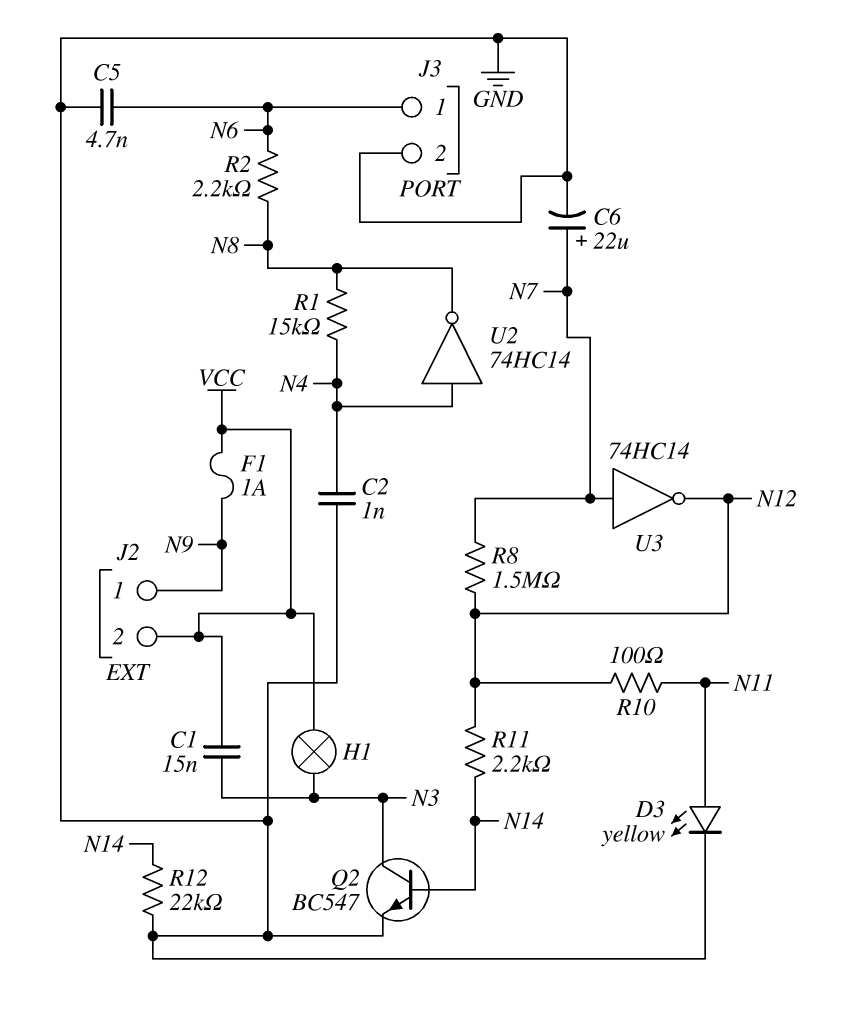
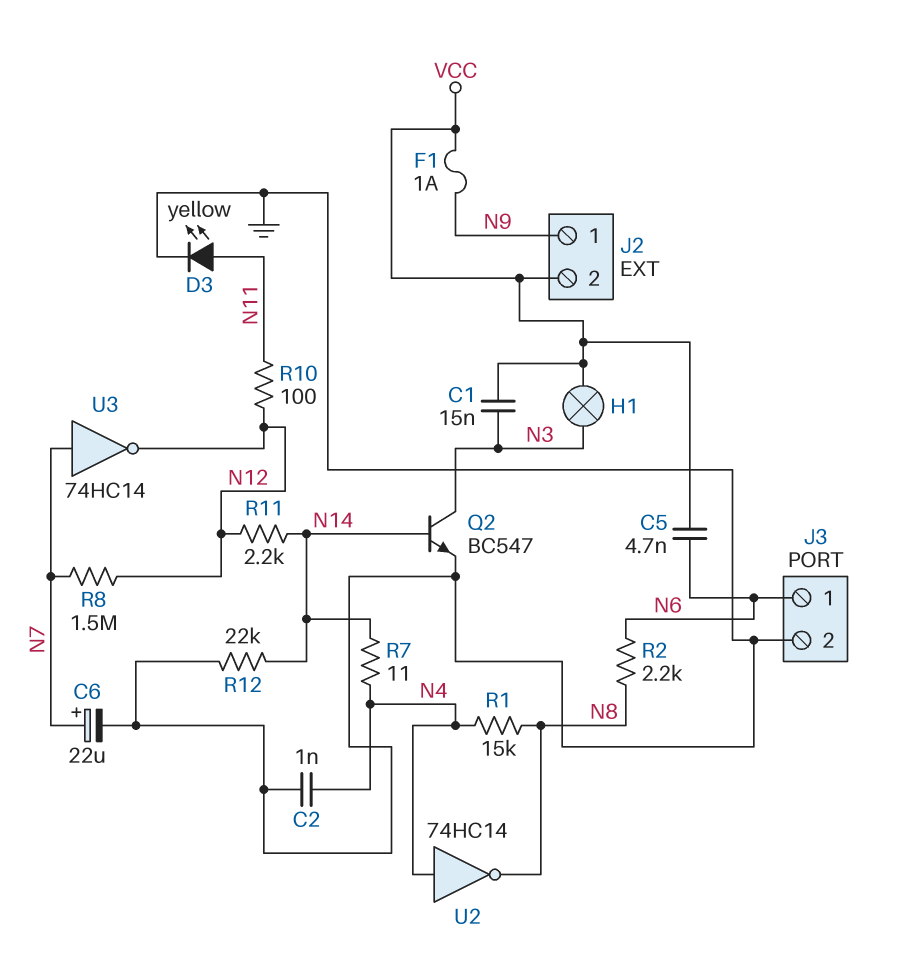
C5: 4.7nF (GND, N6) -> 4.7nF (N6, VCC)
R7: none -> 11 (N4, N14)

